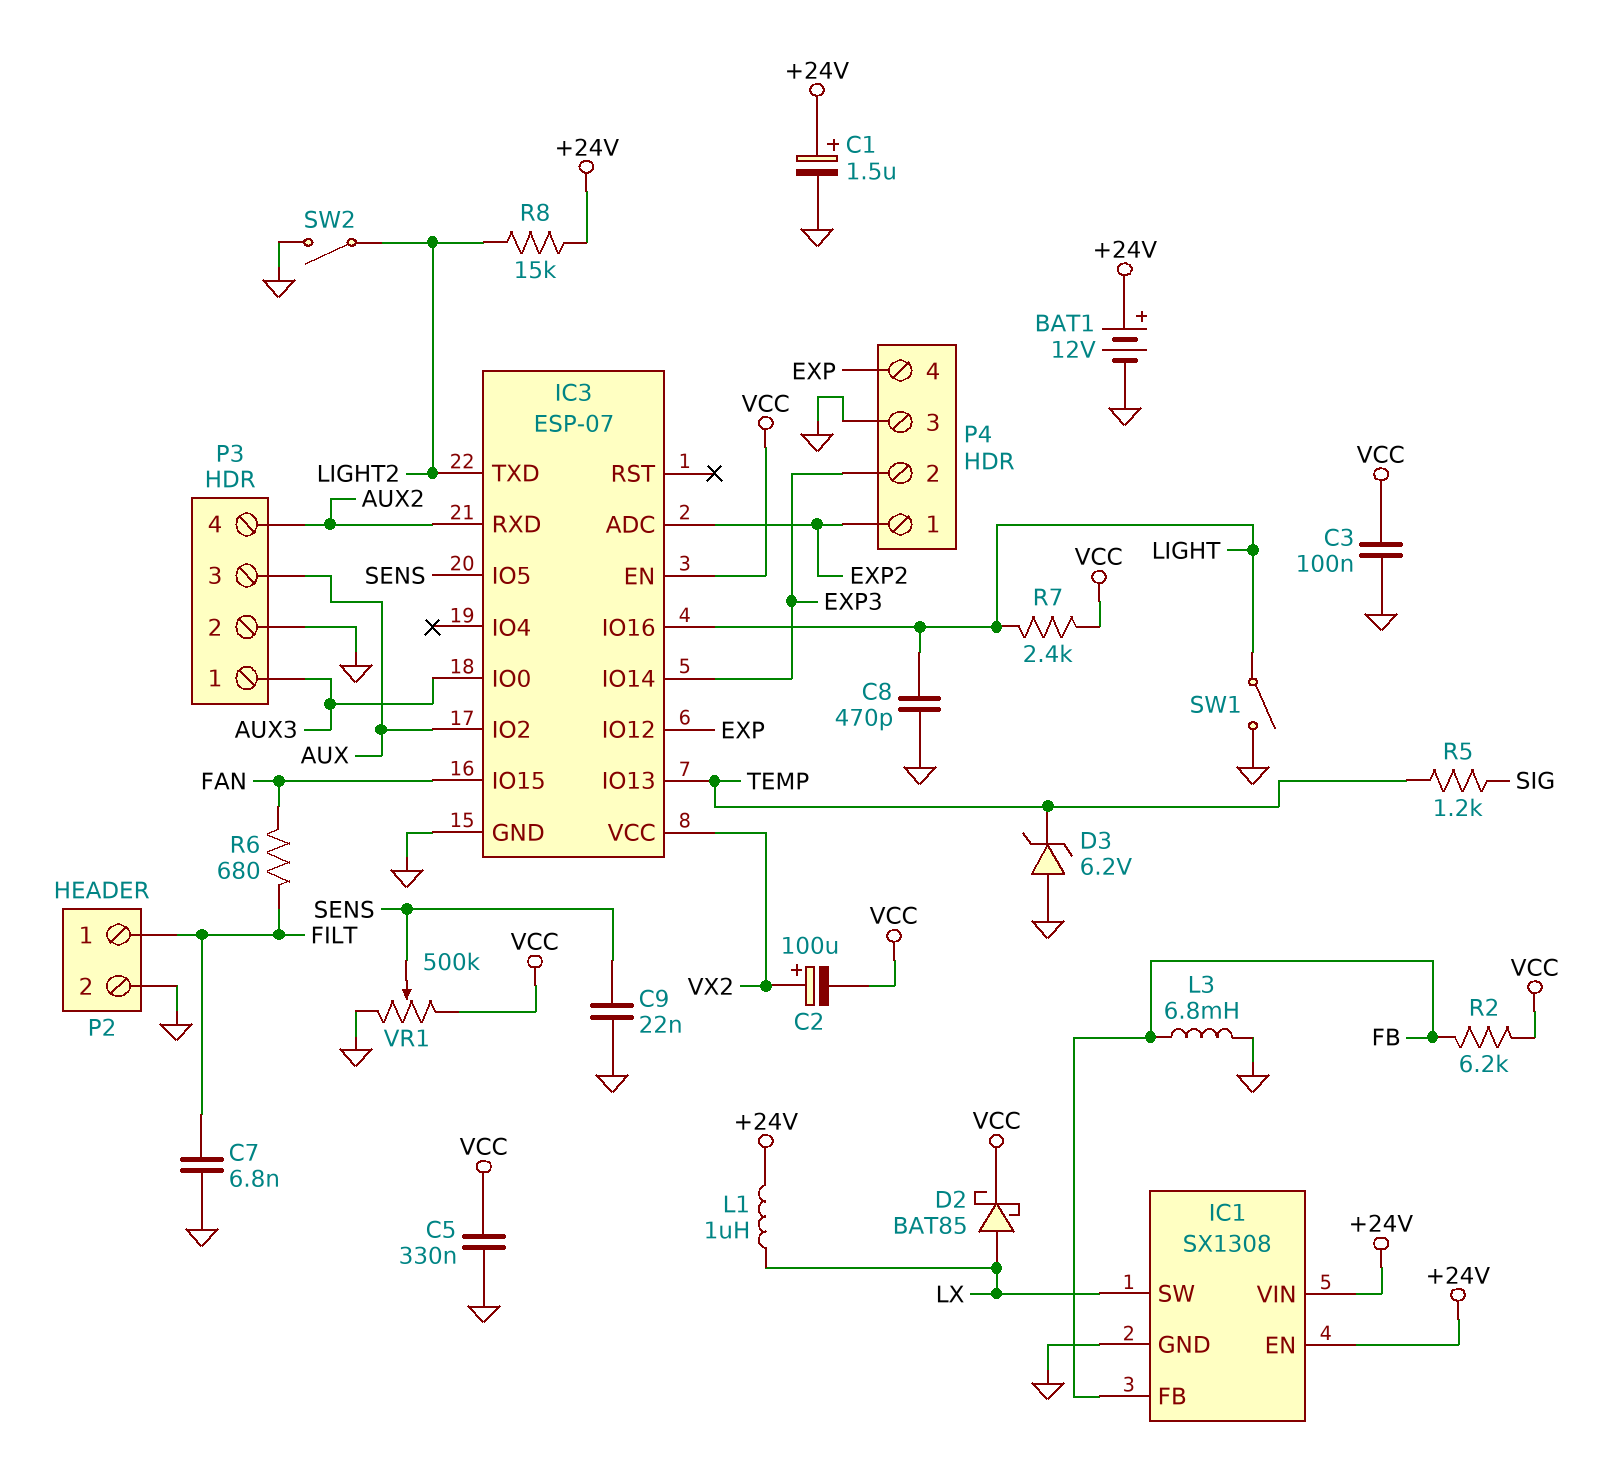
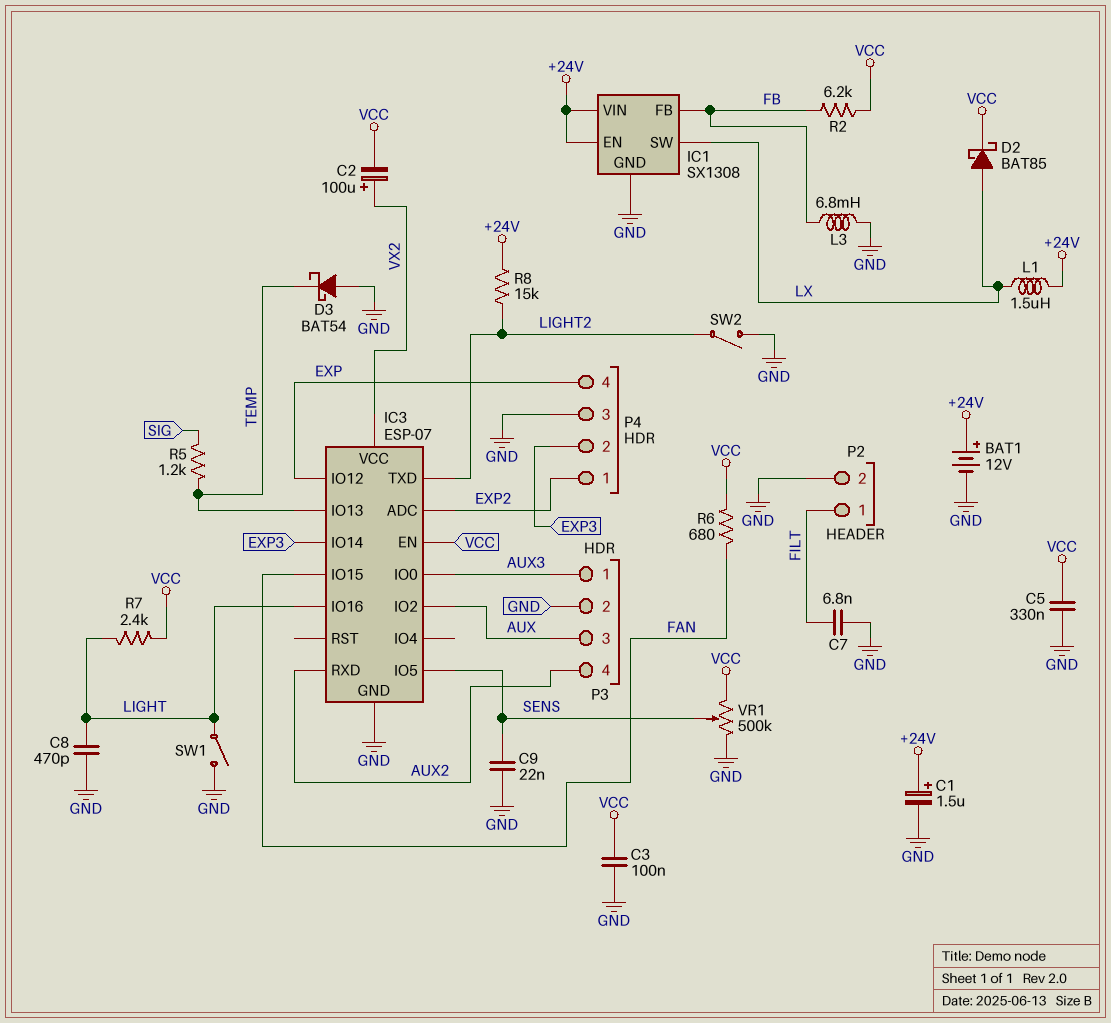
D3: zener 6.2V (A GND, K TEMP) -> schottky BAT54 (A GND, K TEMP)
L1: 1uH (+24V, LX) -> 1.5uH (+24V, LX)
R6: 680 (FAN, FILT) -> 680 (FAN, VCC)

